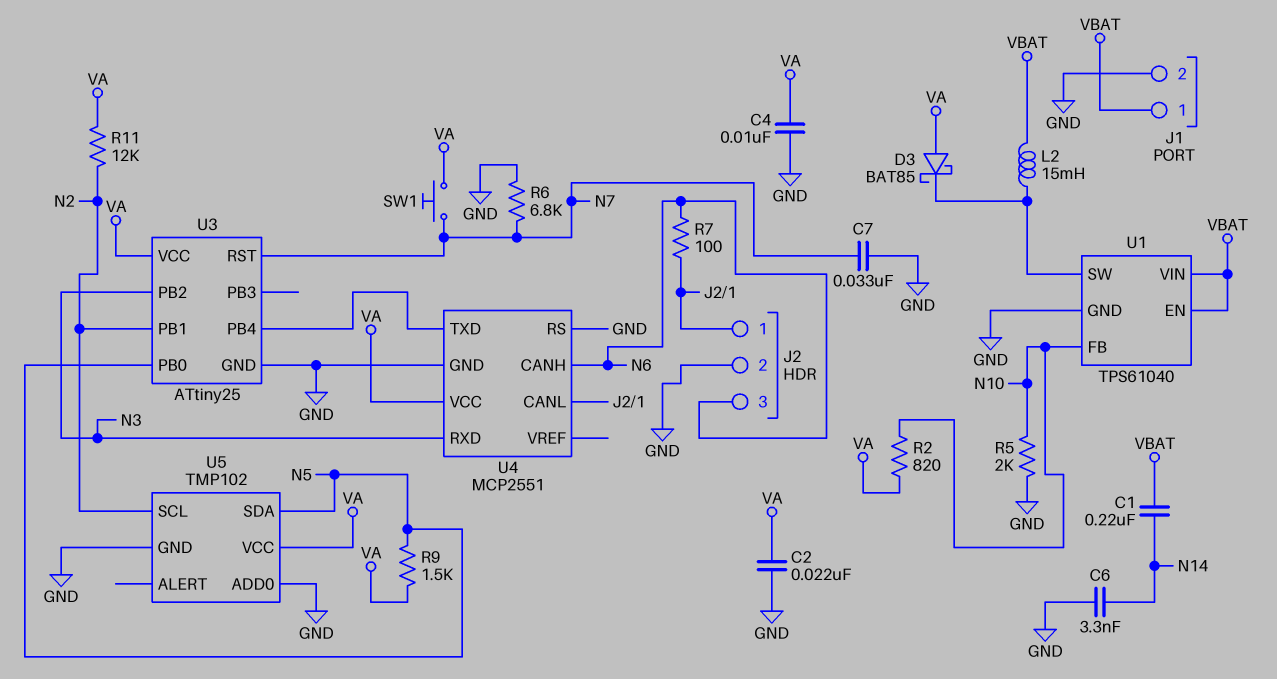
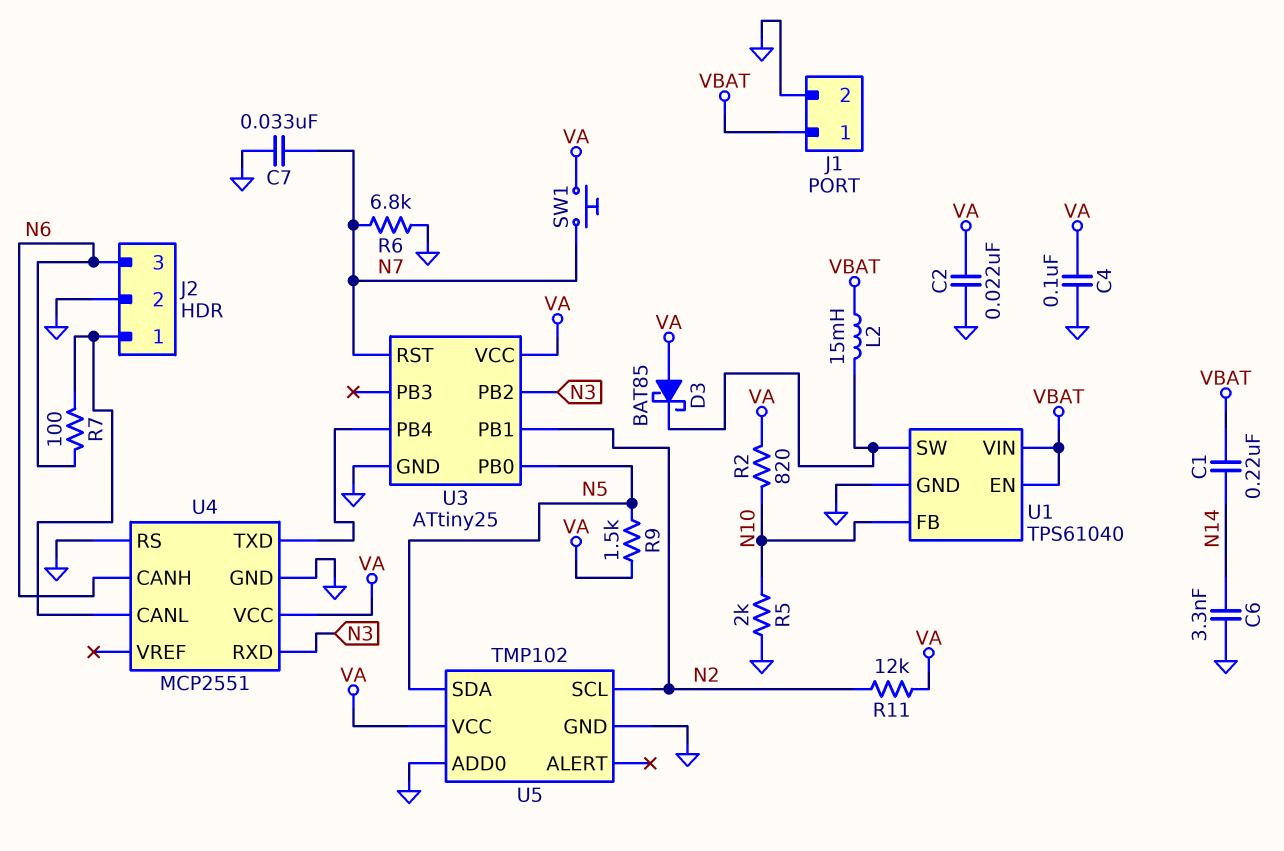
C4: 10nF (GND, VA) -> 100nF (GND, VA)

